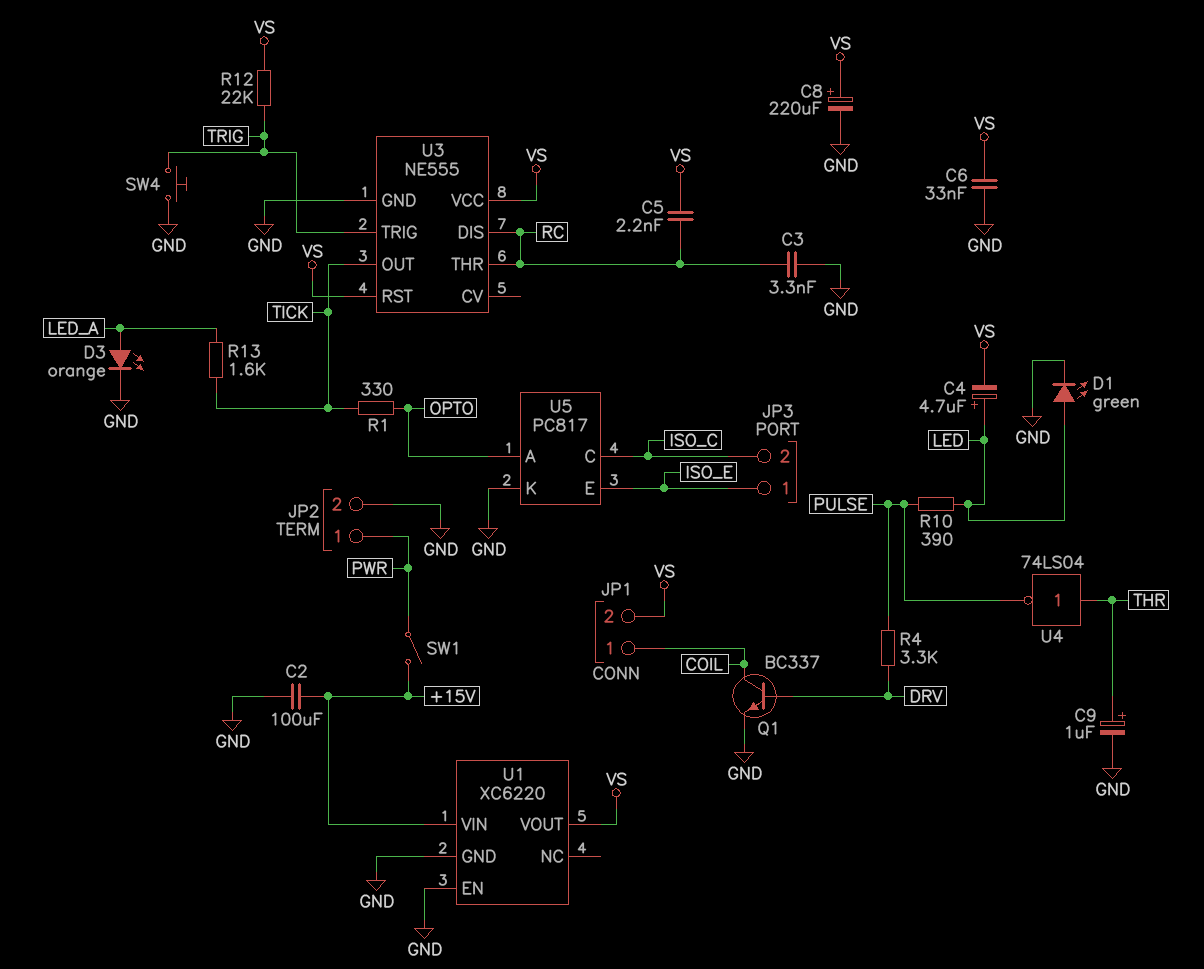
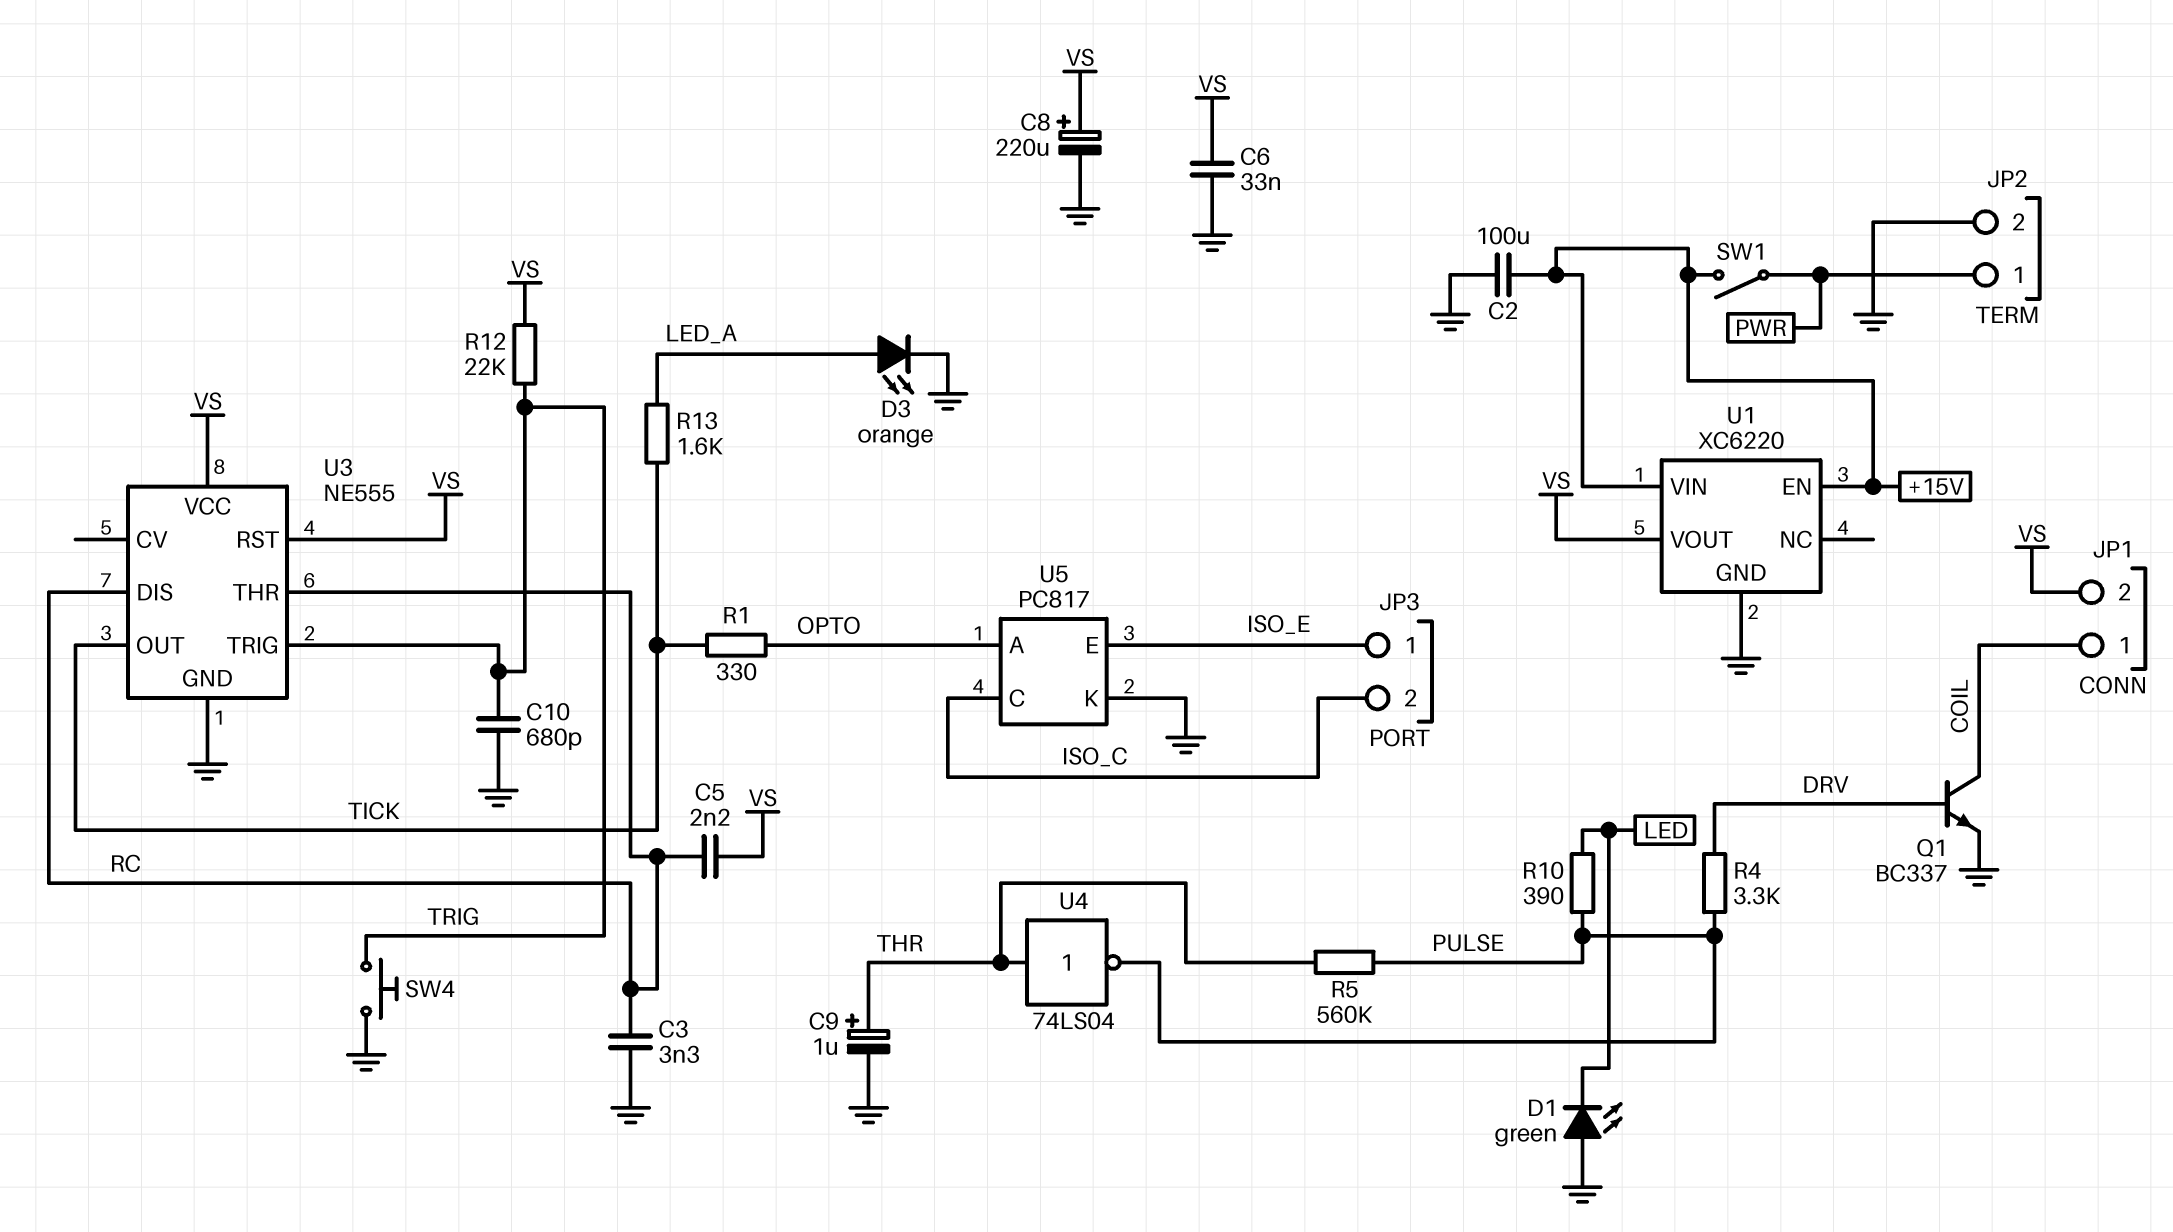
C4: 4.7uF (plus LED, minus VS) -> none
C10: none -> 680pF (GND, TRIG)
D1: LED green (A LED, K GND) -> LED green (A GND, K LED)
R5: none -> 560k (PULSE, THR)
U1 pin EN: GND -> +15V

